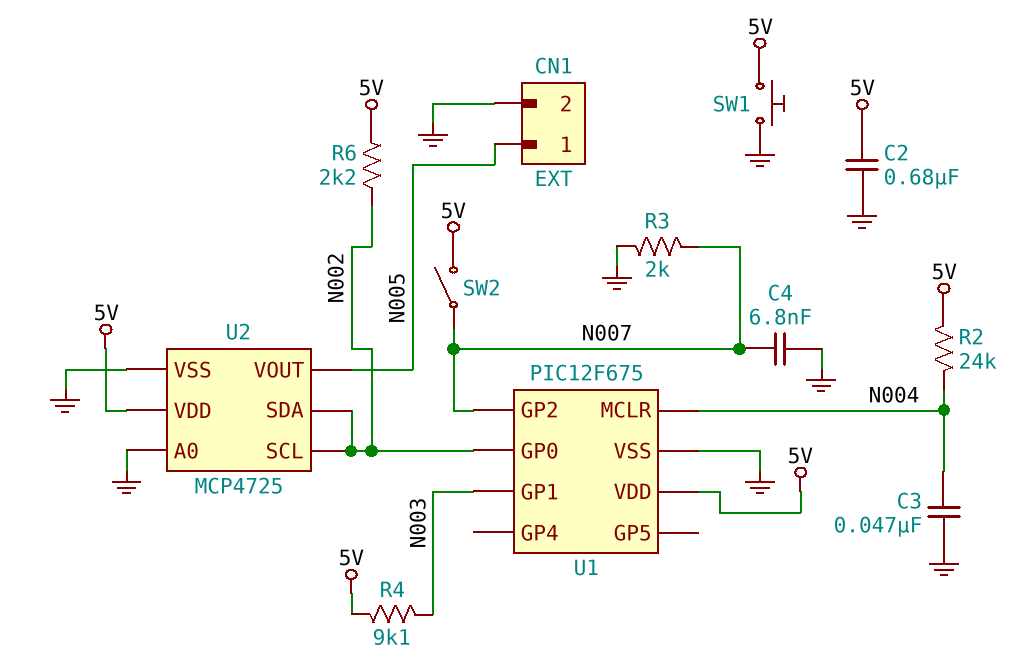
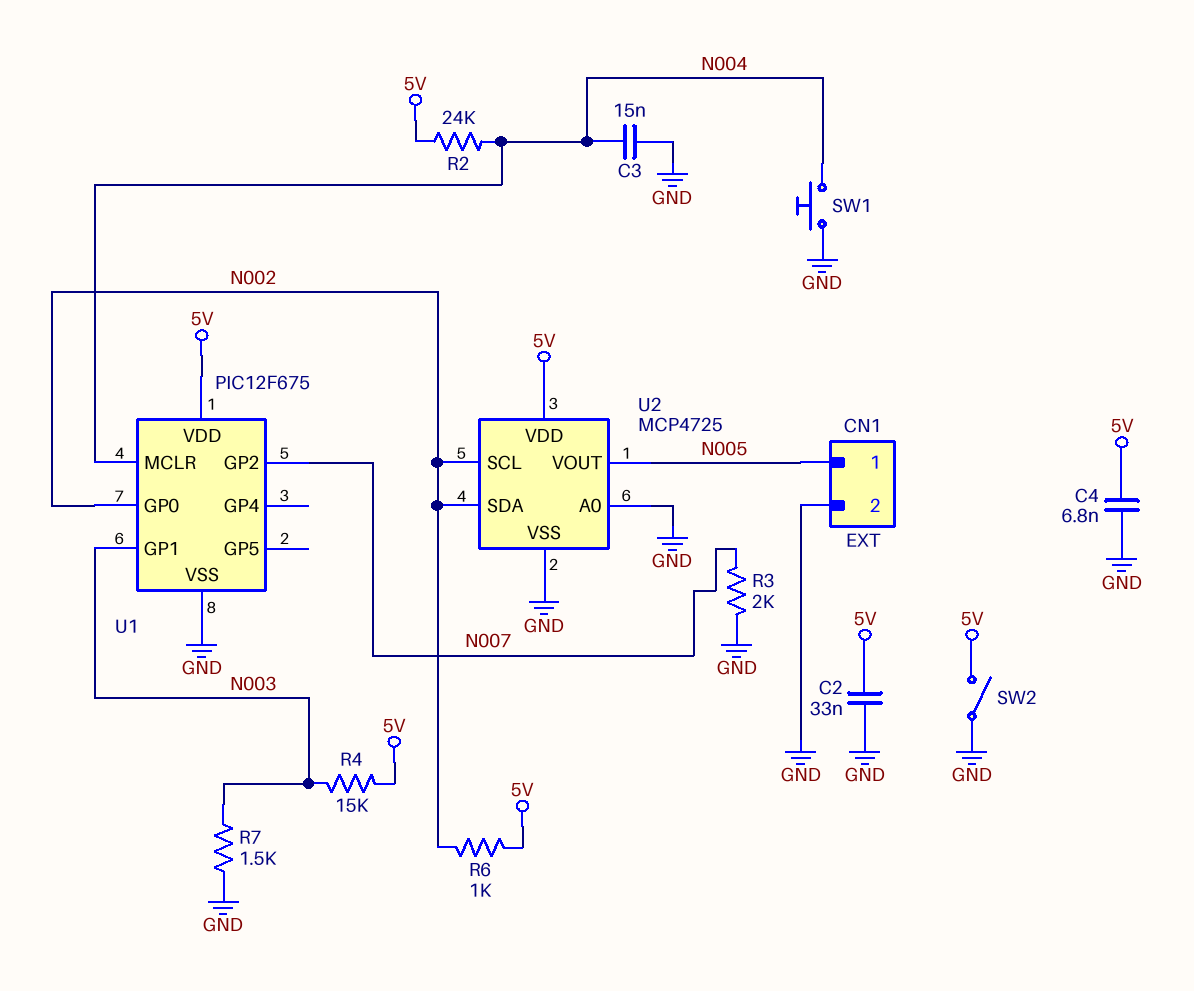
C2: 680nF (5V, GND) -> 33nF (5V, GND)
C3: 47nF (GND, N004) -> 15nF (GND, N004)
C4: 6.8nF (GND, N007) -> 6.8nF (5V, GND)
R4: 9.1k (5V, N003) -> 15k (5V, N003)
R6: 2.2k (5V, N002) -> 1k (5V, N002)
R7: none -> 1.5k (GND, N003)
SW1: button (5V, GND) -> button (GND, N004)
SW2: switch (5V, N007) -> switch (5V, GND)

